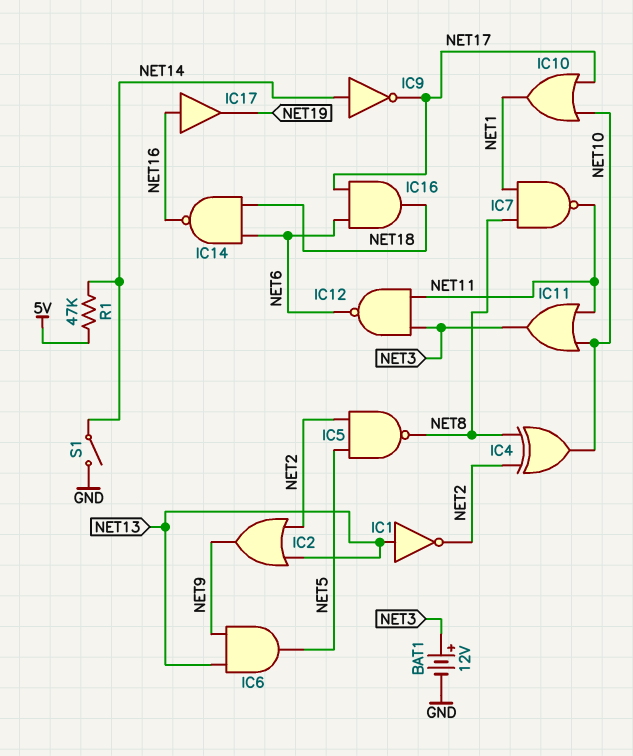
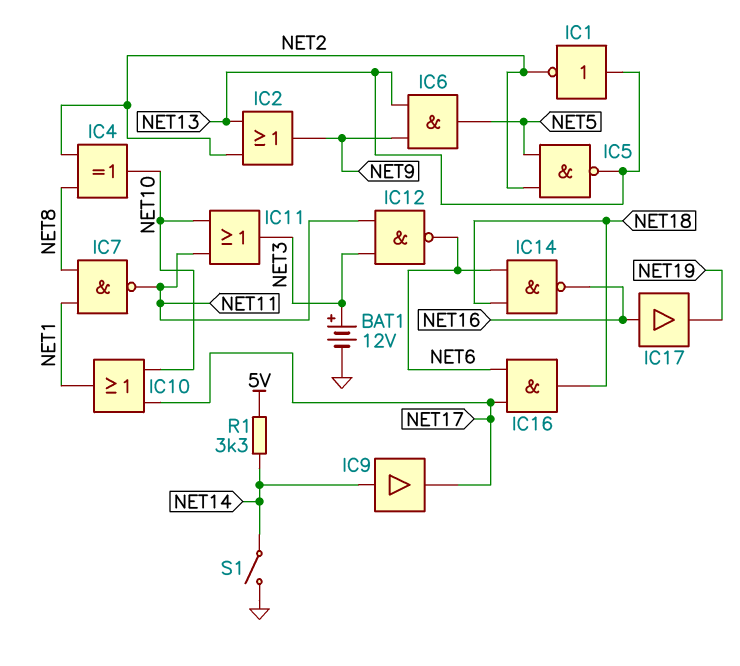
IC5: NAND (in NET2, in NET5, out NET8) -> NAND (in NET2, in NET5, out NET13)
IC9: NOT (in NET14, out NET17) -> buffer (in NET14, out NET17)
R1: 47k (5V, NET14) -> 3.3k (5V, NET14)

